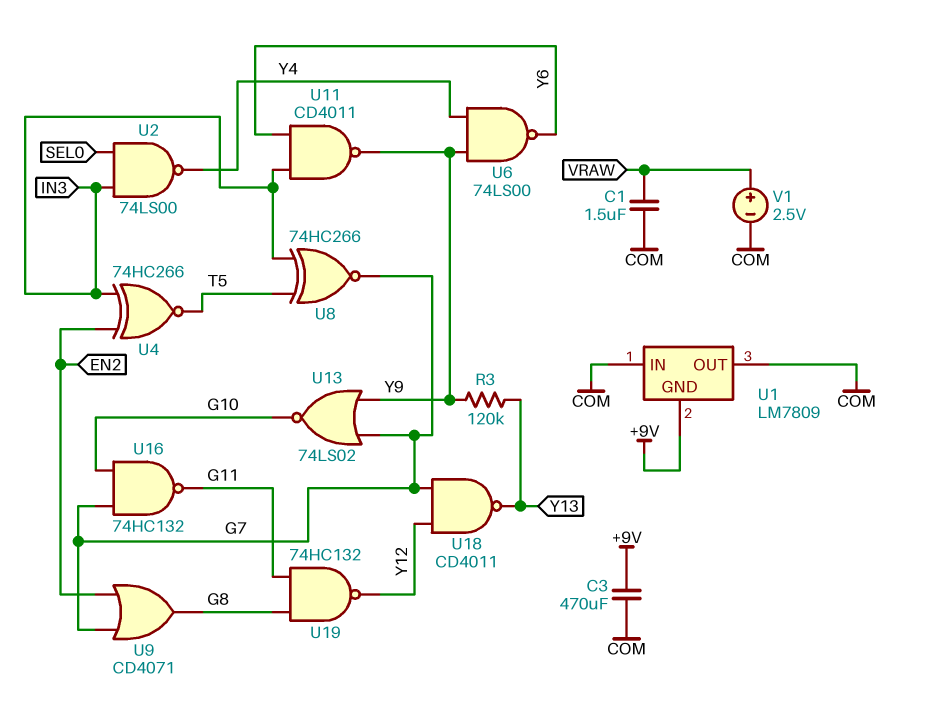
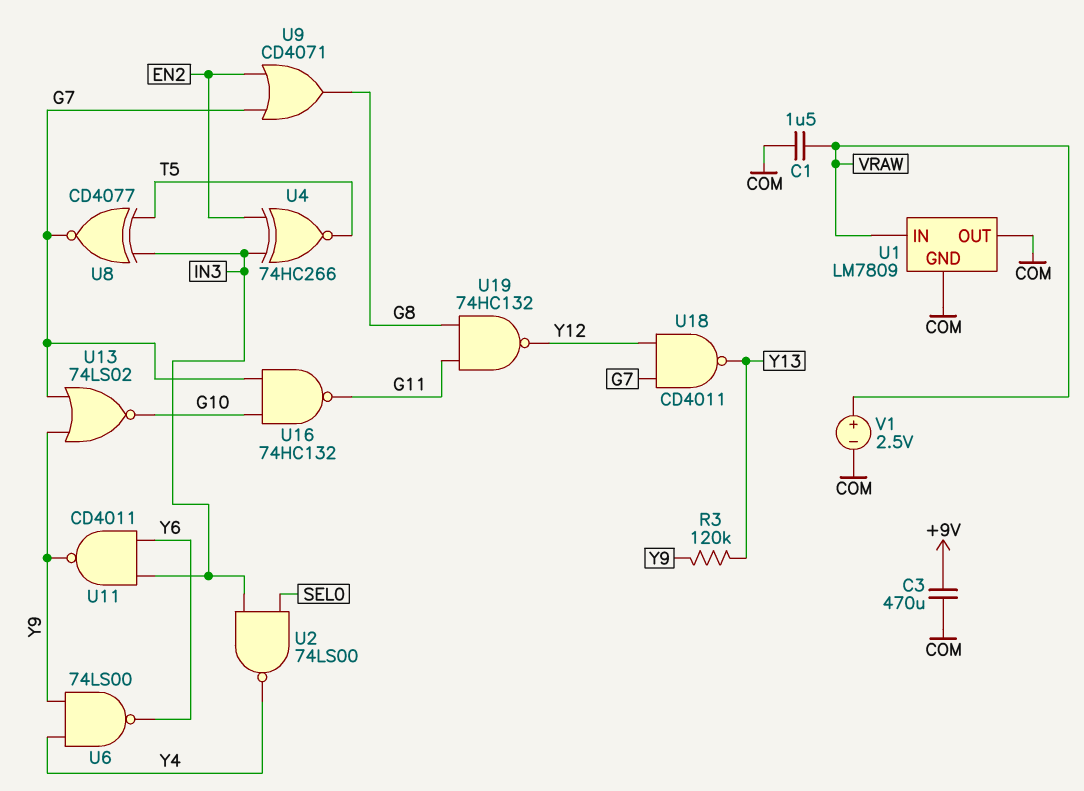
U1 pin GND: +9V -> COM
U1 pin IN: COM -> VRAW
U8: XNOR 74HC266 (in IN3, in T5, out G7) -> XNOR CD4077 (in IN3, in T5, out G7)

